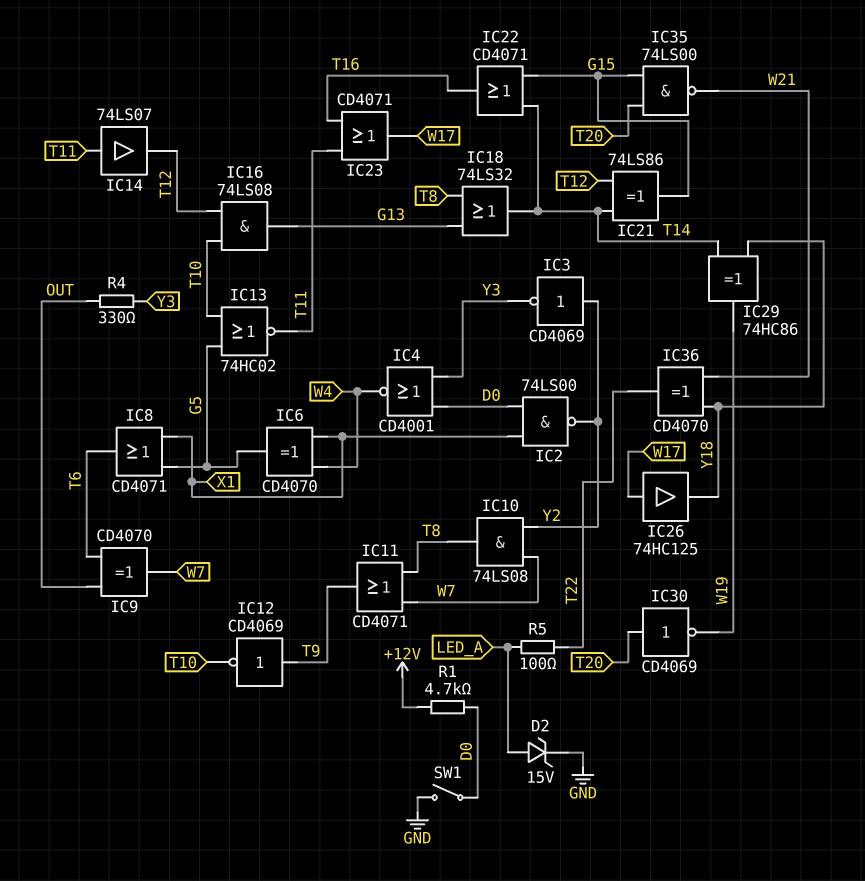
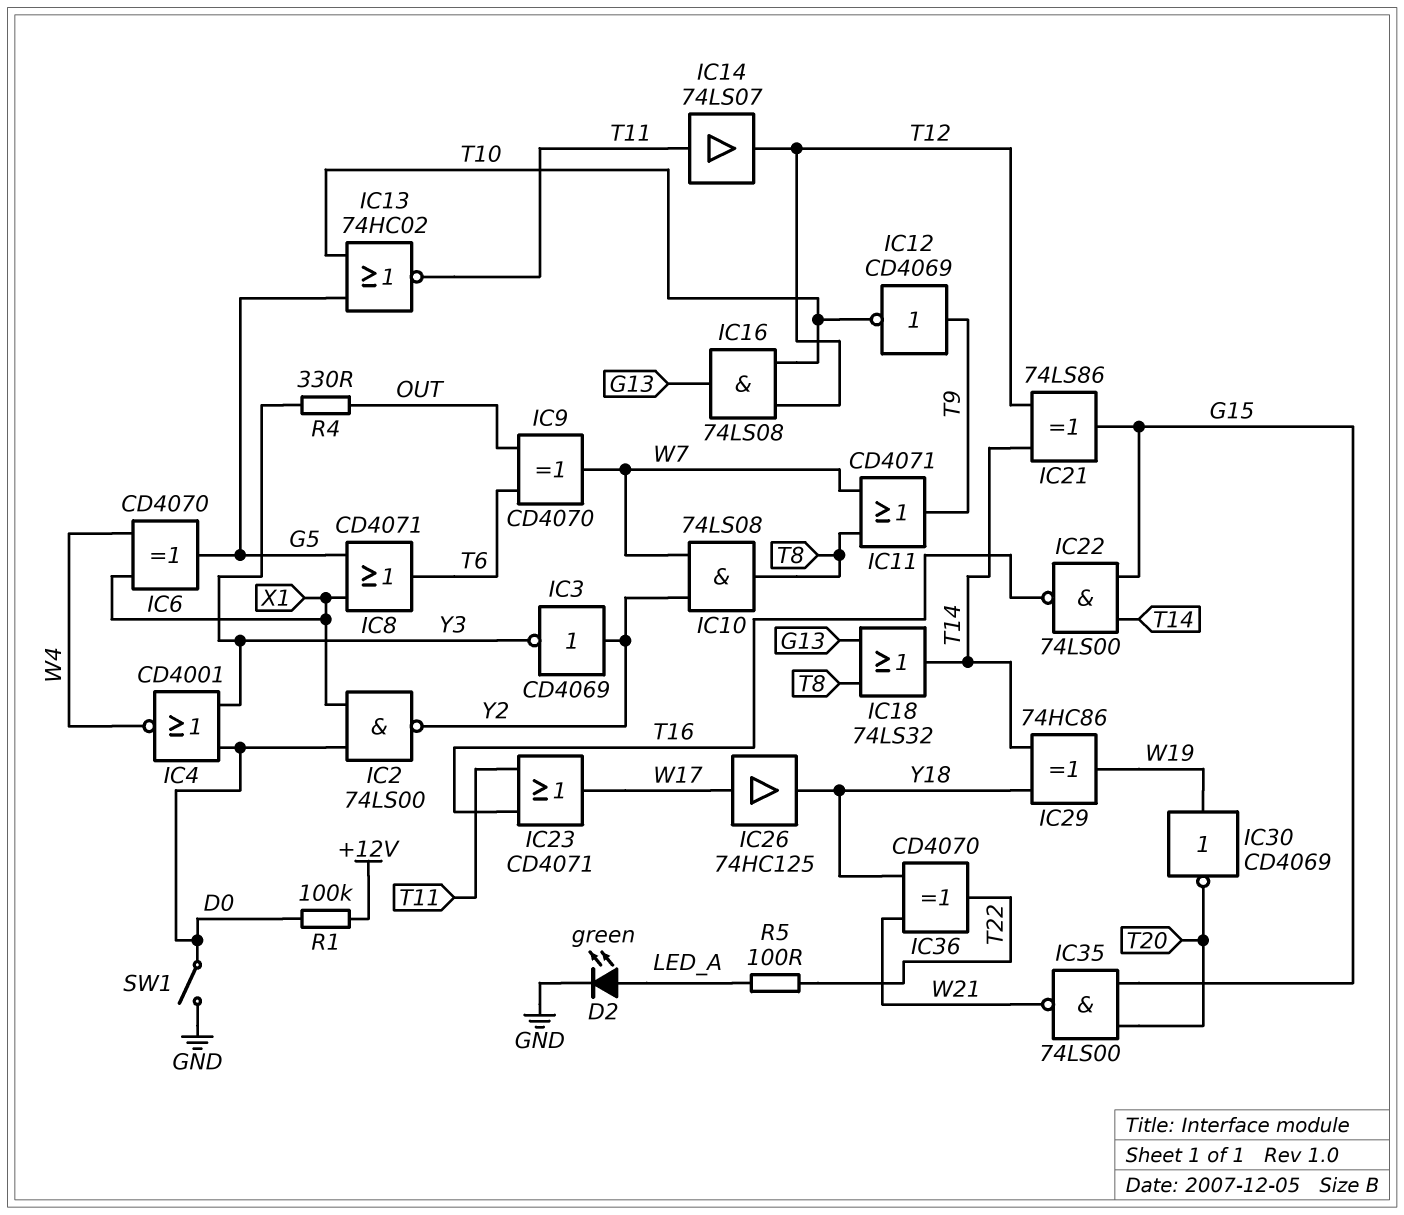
D2: zener 15V (A LED_A, K GND) -> LED green (A LED_A, K GND)
IC22: OR CD4071 (in G15, in T14, out T16) -> NAND 74LS00 (in G15, in T14, out T16)
IC30: NOT CD4069 (in T20, out W19) -> NOT CD4069 (in W19, out T20)
R1: 4.7k (+12V, D0) -> 100k (+12V, D0)

